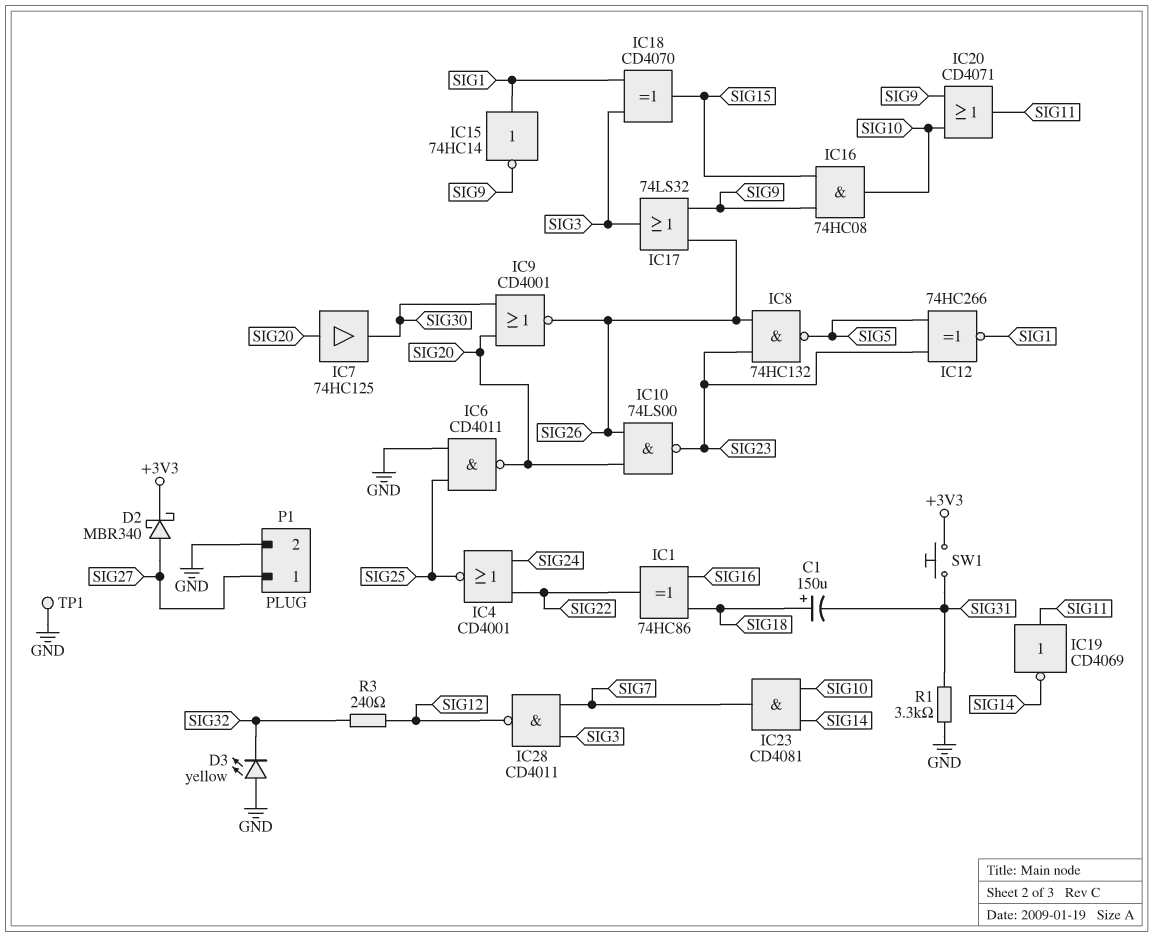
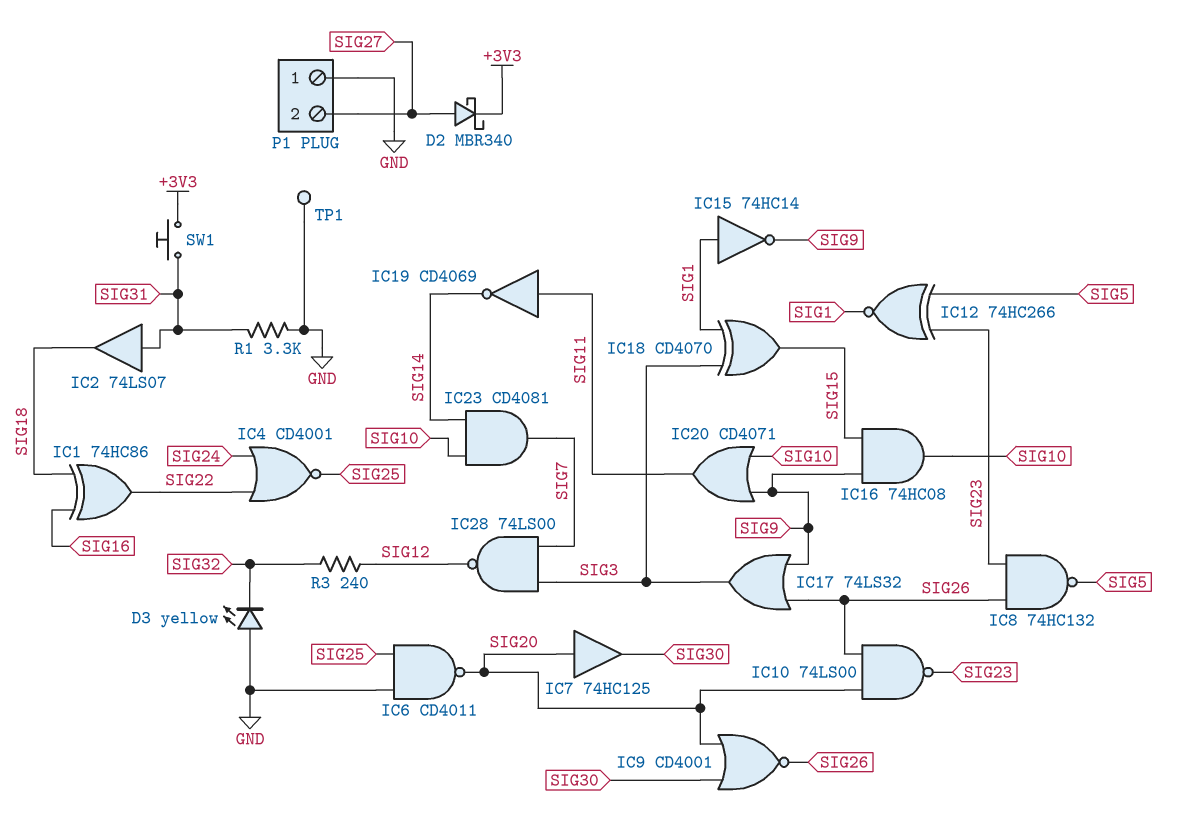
C1: 150uF (plus SIG18, minus SIG31) -> none
IC2: none -> buffer 74LS07 (in SIG31, out SIG18)
IC28: NAND CD4011 (in SIG3, in SIG7, out SIG12) -> NAND 74LS00 (in SIG3, in SIG7, out SIG12)
P1 pin 1: SIG27 -> GND
P1 pin 2: GND -> SIG27

